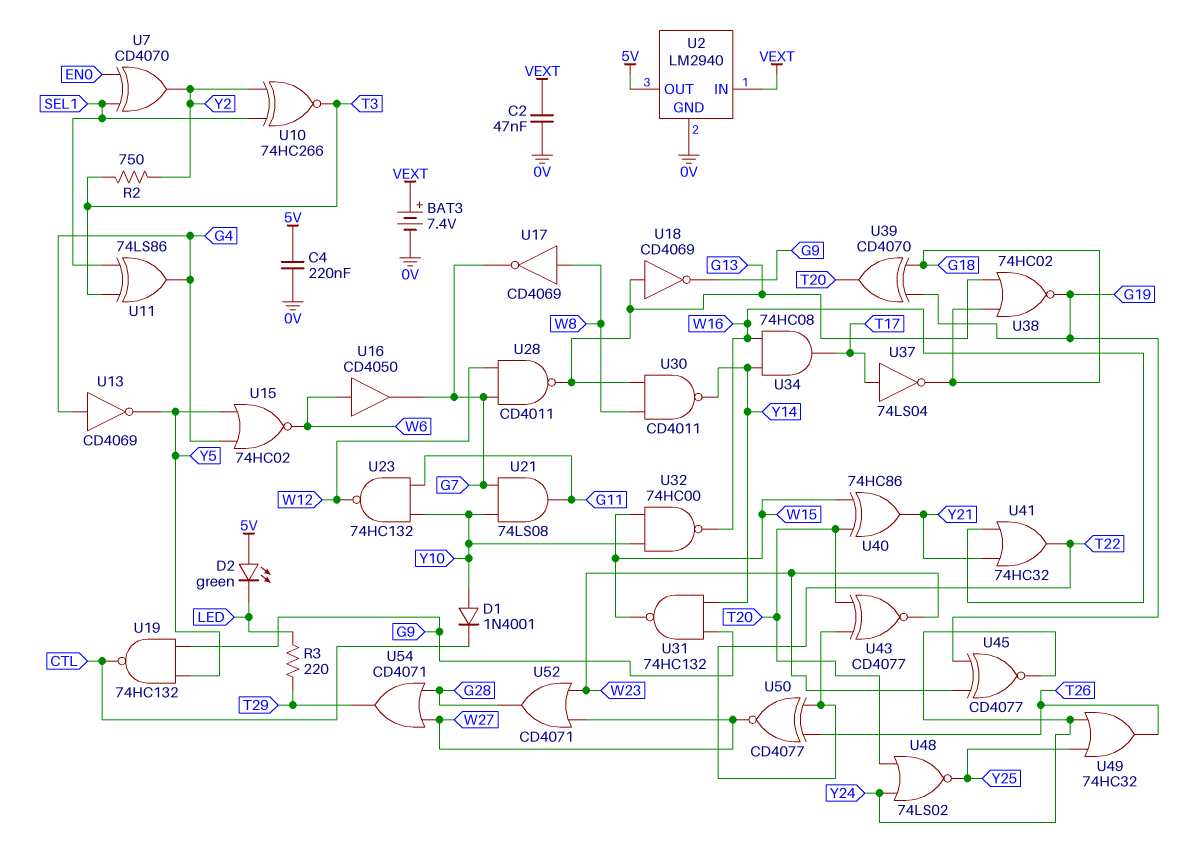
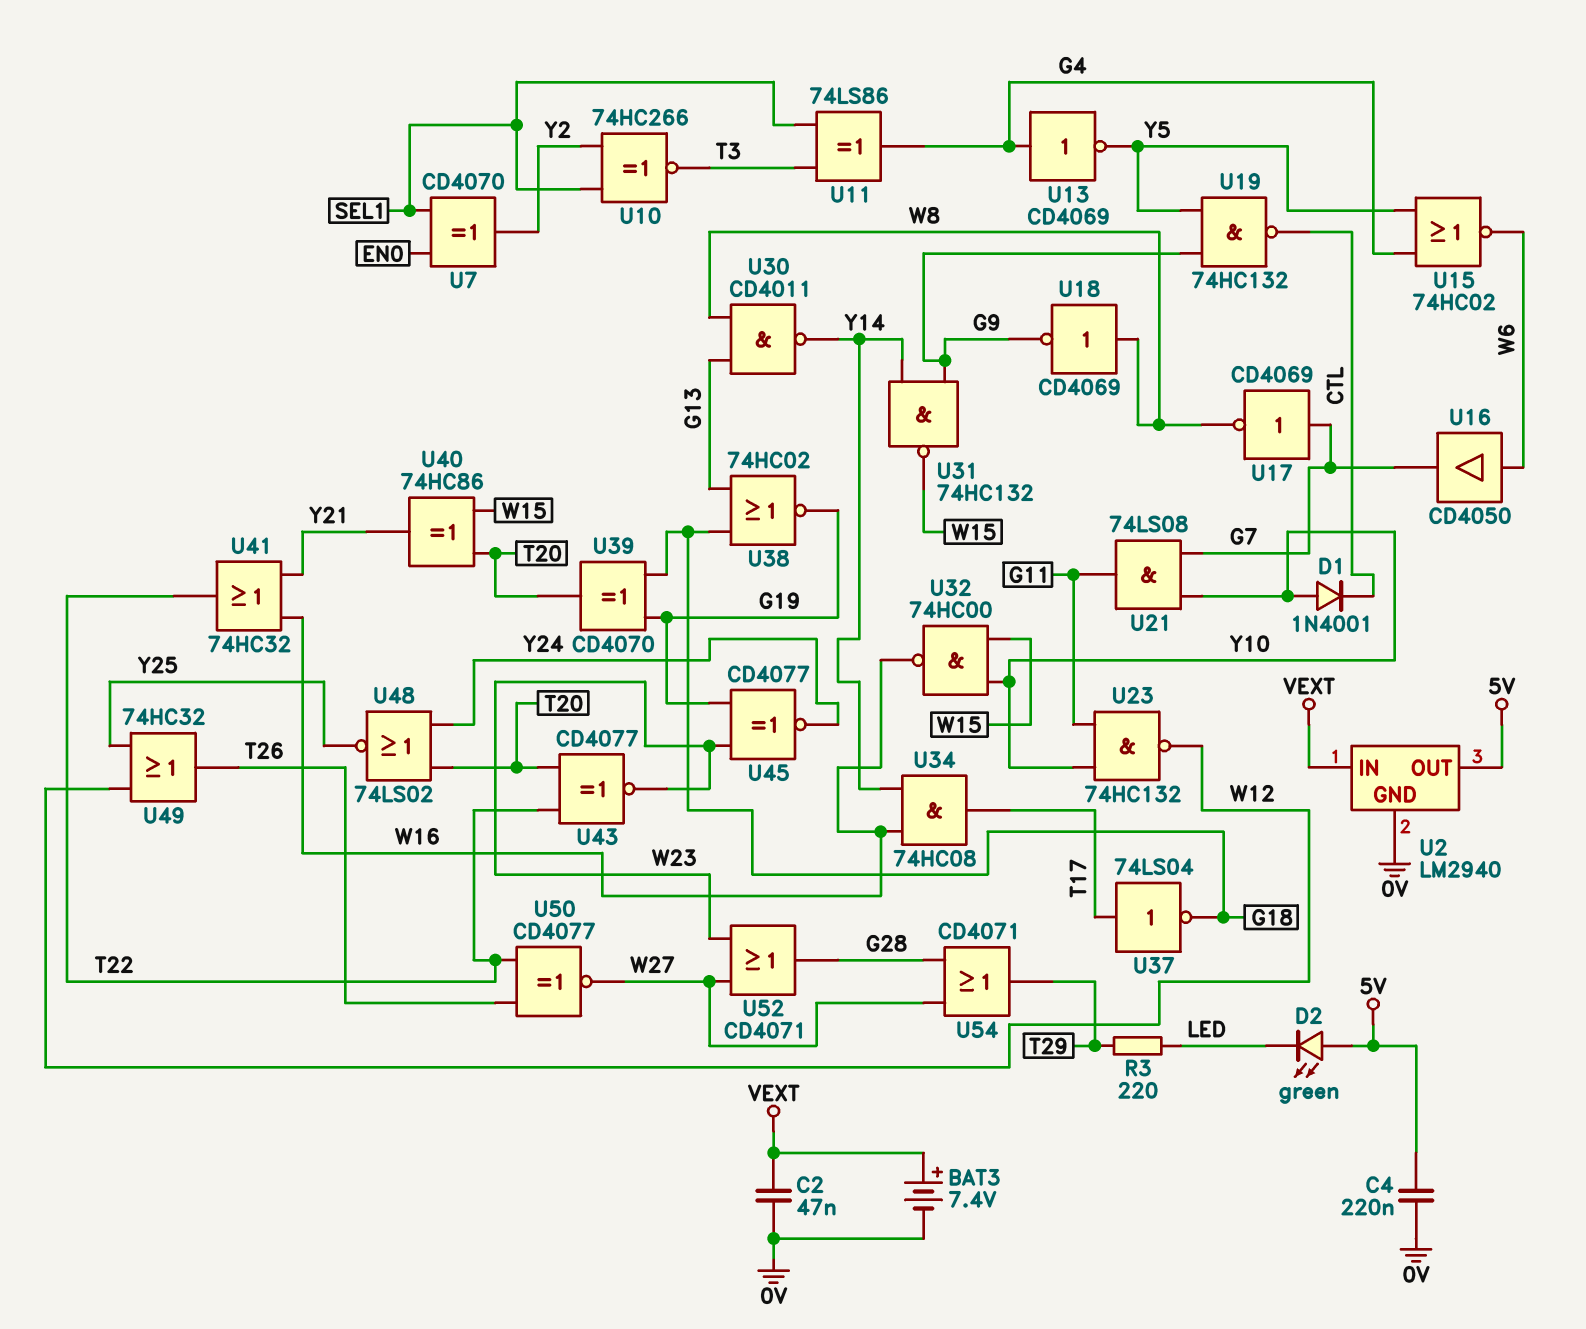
R2: 750 (T3, Y2) -> none
U17: NOT CD4069 (in W8, out G7) -> NOT CD4069 (in G7, out W8)
U18: NOT CD4069 (in G13, out G9) -> NOT CD4069 (in W8, out G9)
U28: NAND CD4011 (in G7, in W12, out G13) -> none
U49: OR 74HC32 (in Y24, in Y25, out T26) -> OR 74HC32 (in W12, in Y25, out T26)

